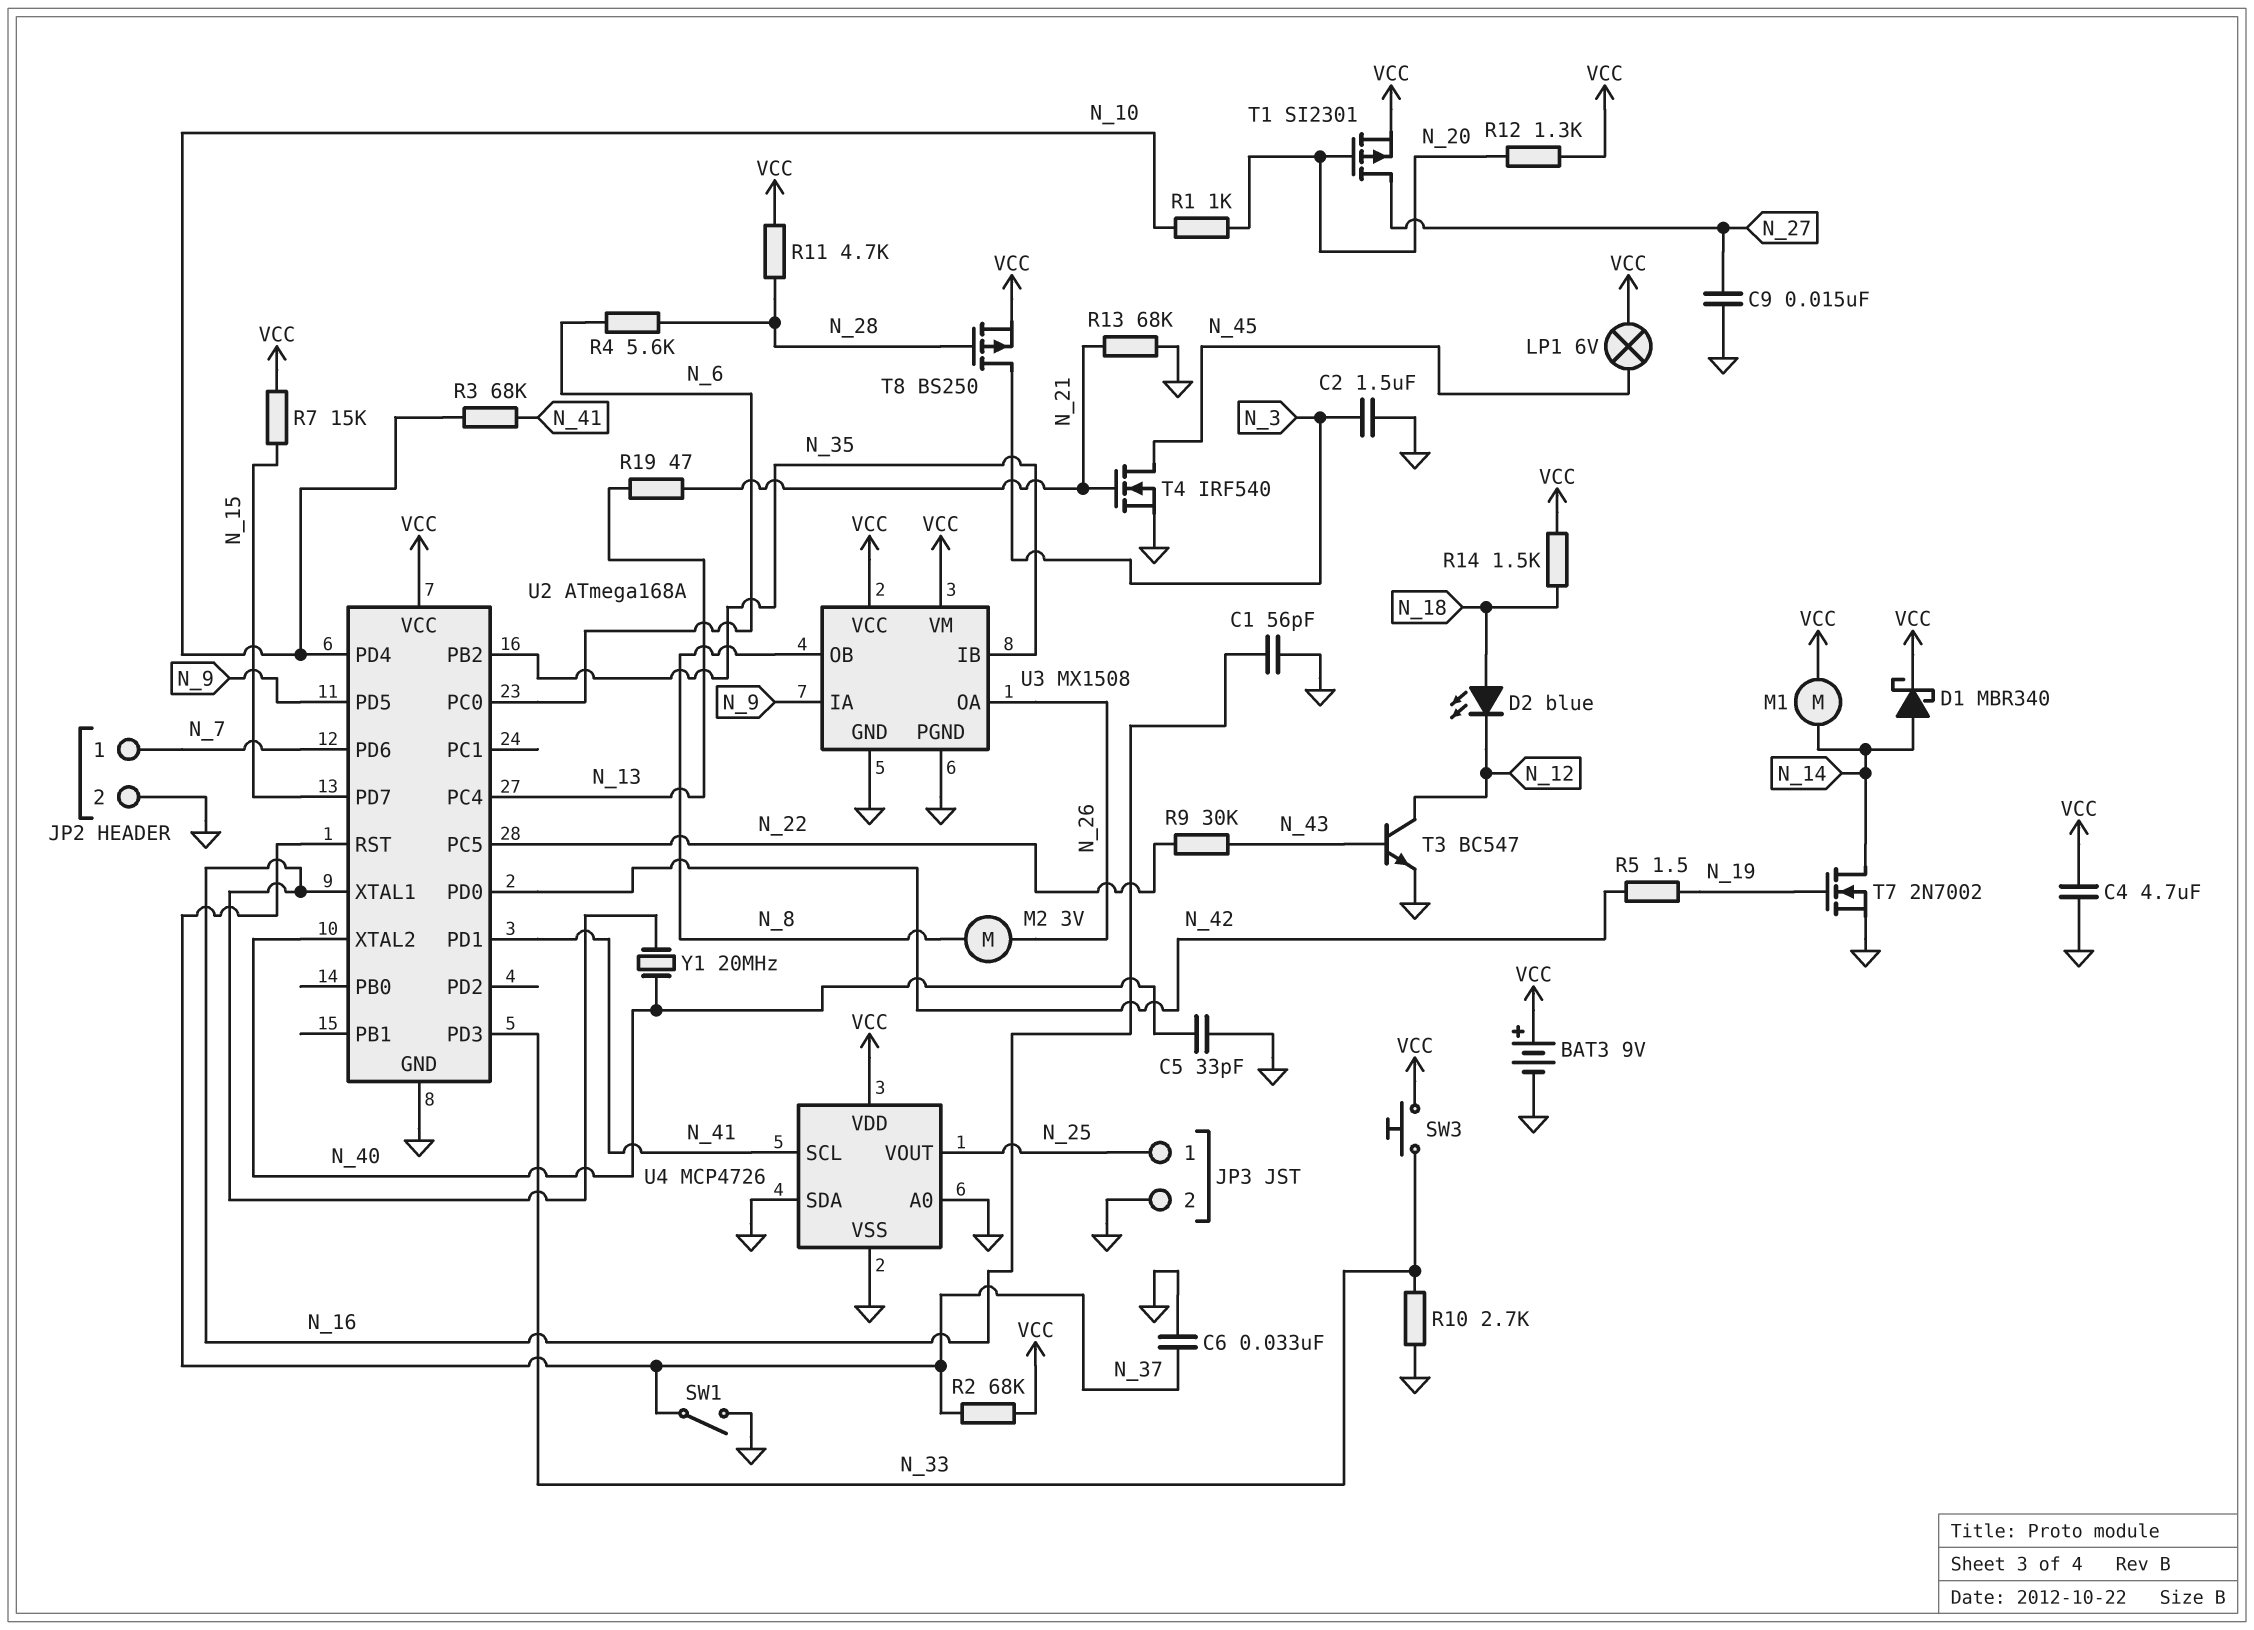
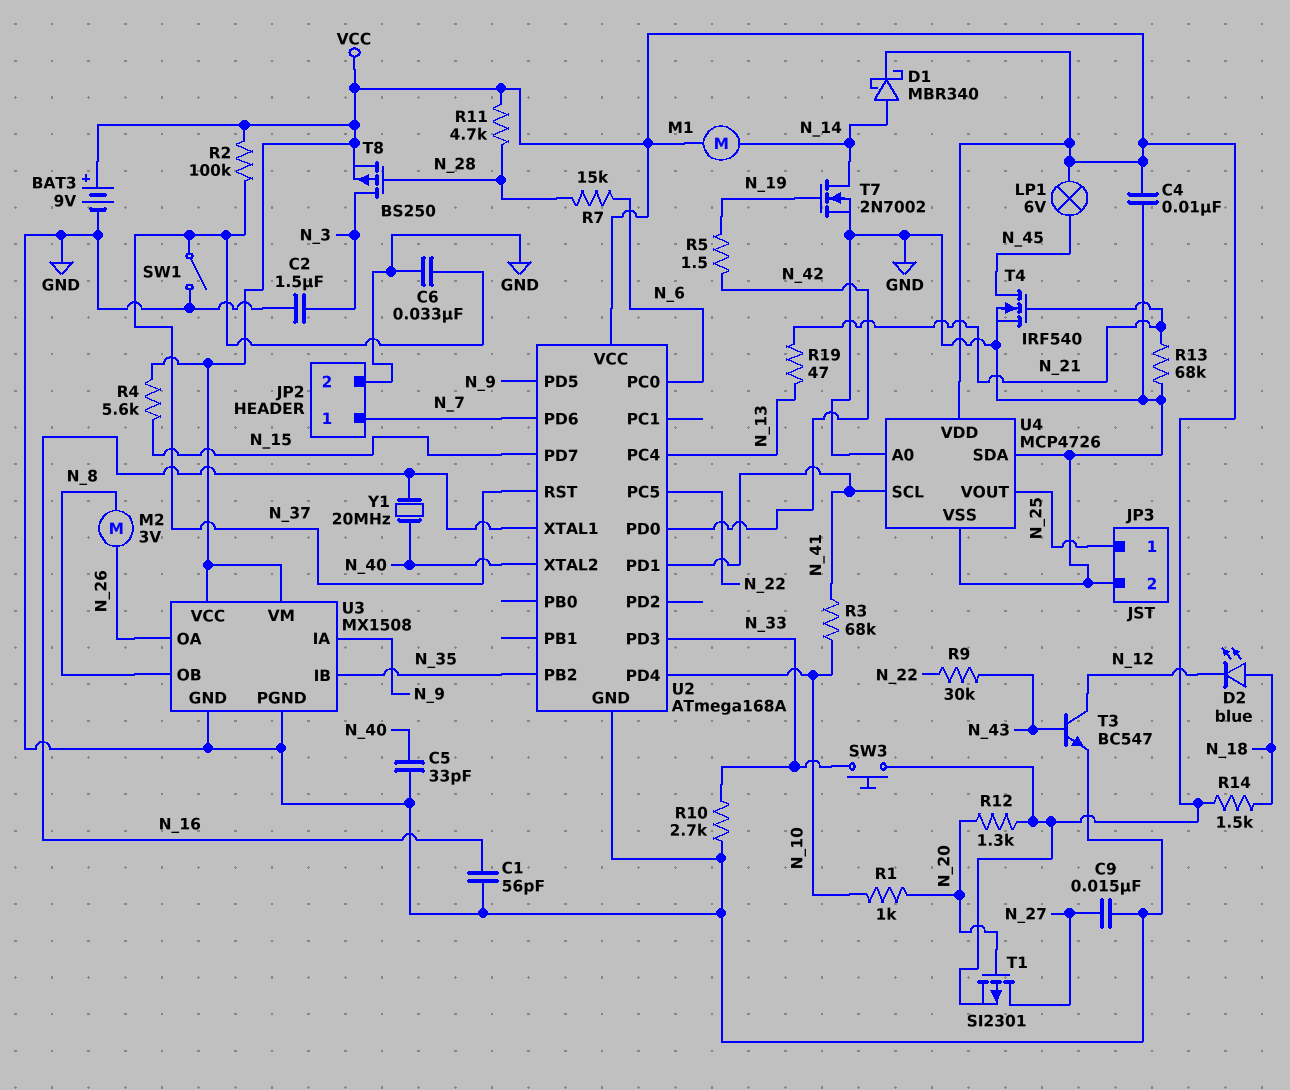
C4: 4.7uF (GND, VCC) -> 10nF (GND, VCC)
R2: 68k (N_37, VCC) -> 100k (N_37, VCC)
R4: 5.6k (N_6, N_28) -> 5.6k (N_15, VCC)
R7: 15k (N_15, VCC) -> 15k (N_6, N_28)

